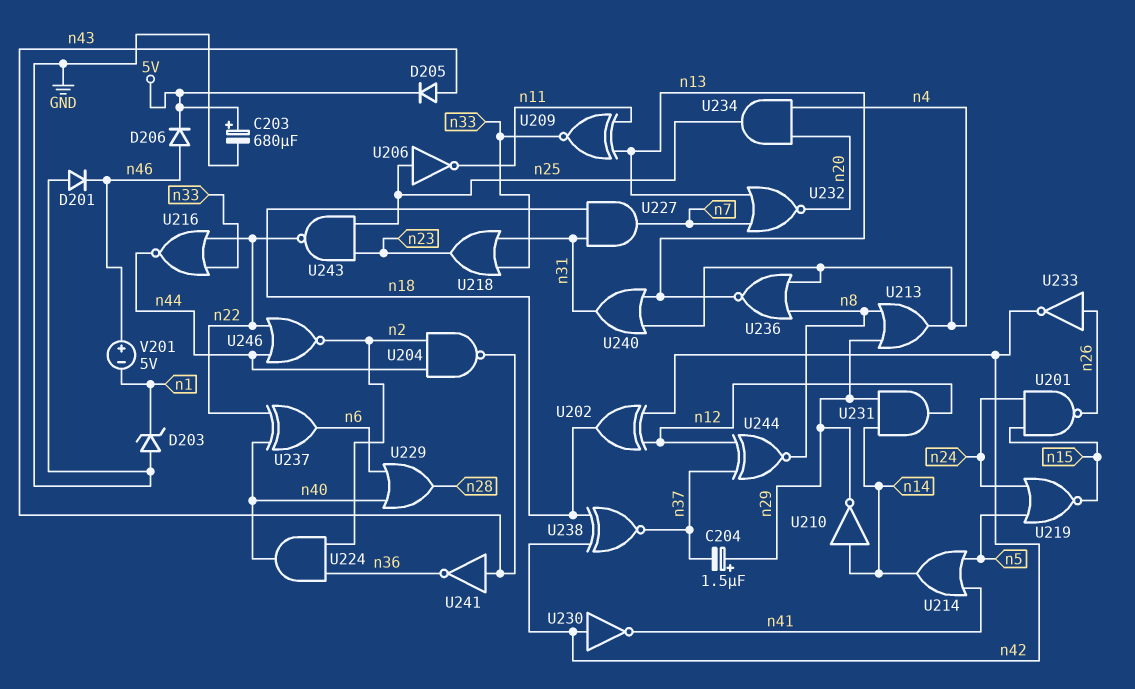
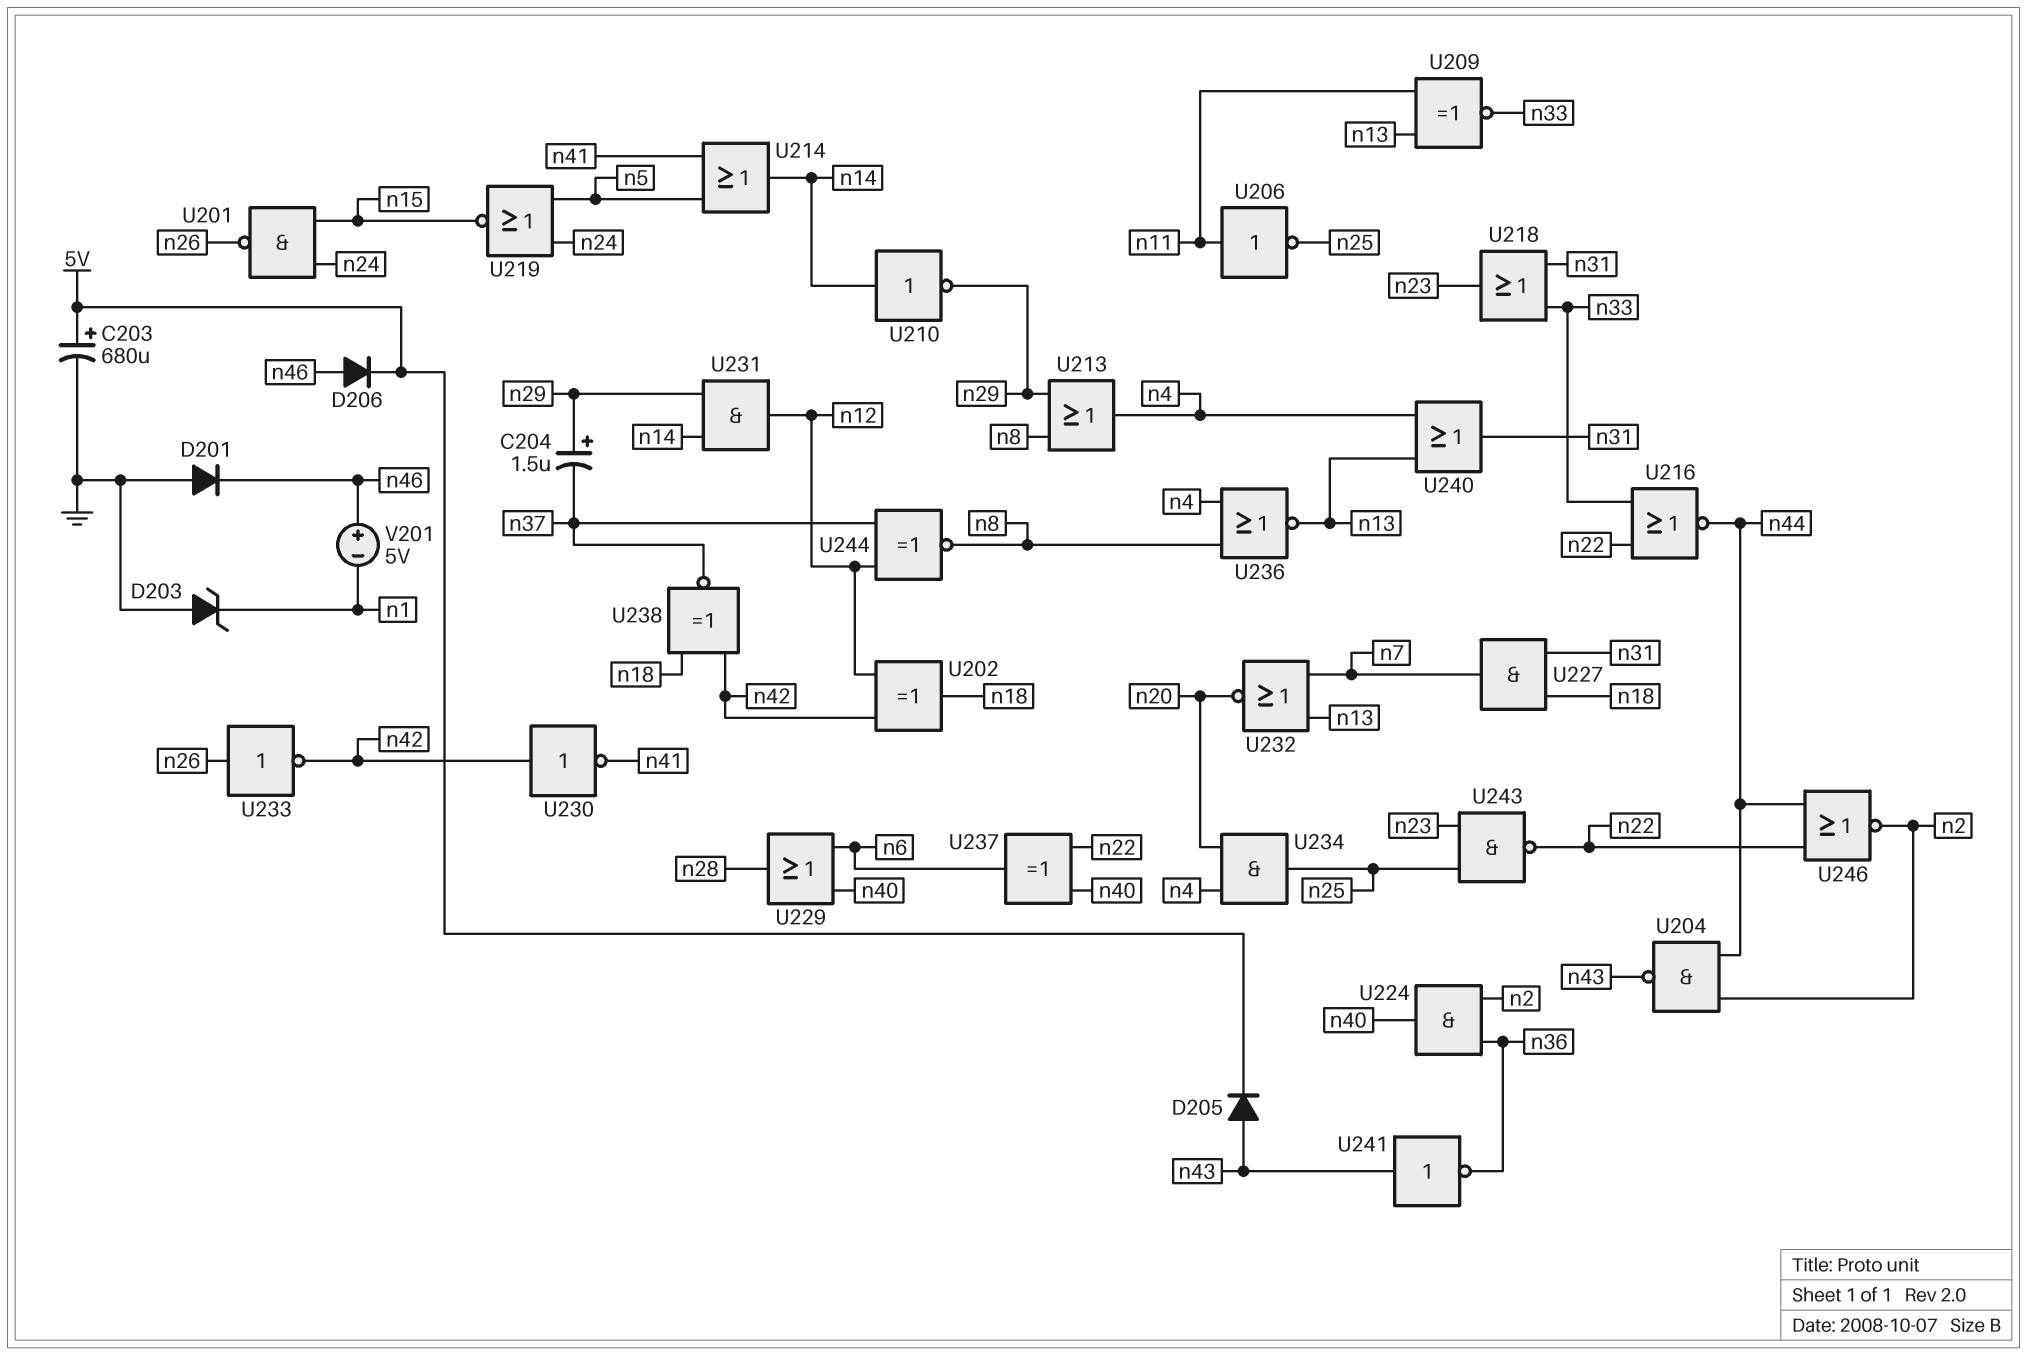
U206: NOT (in n25, out n11) -> NOT (in n11, out n25)

